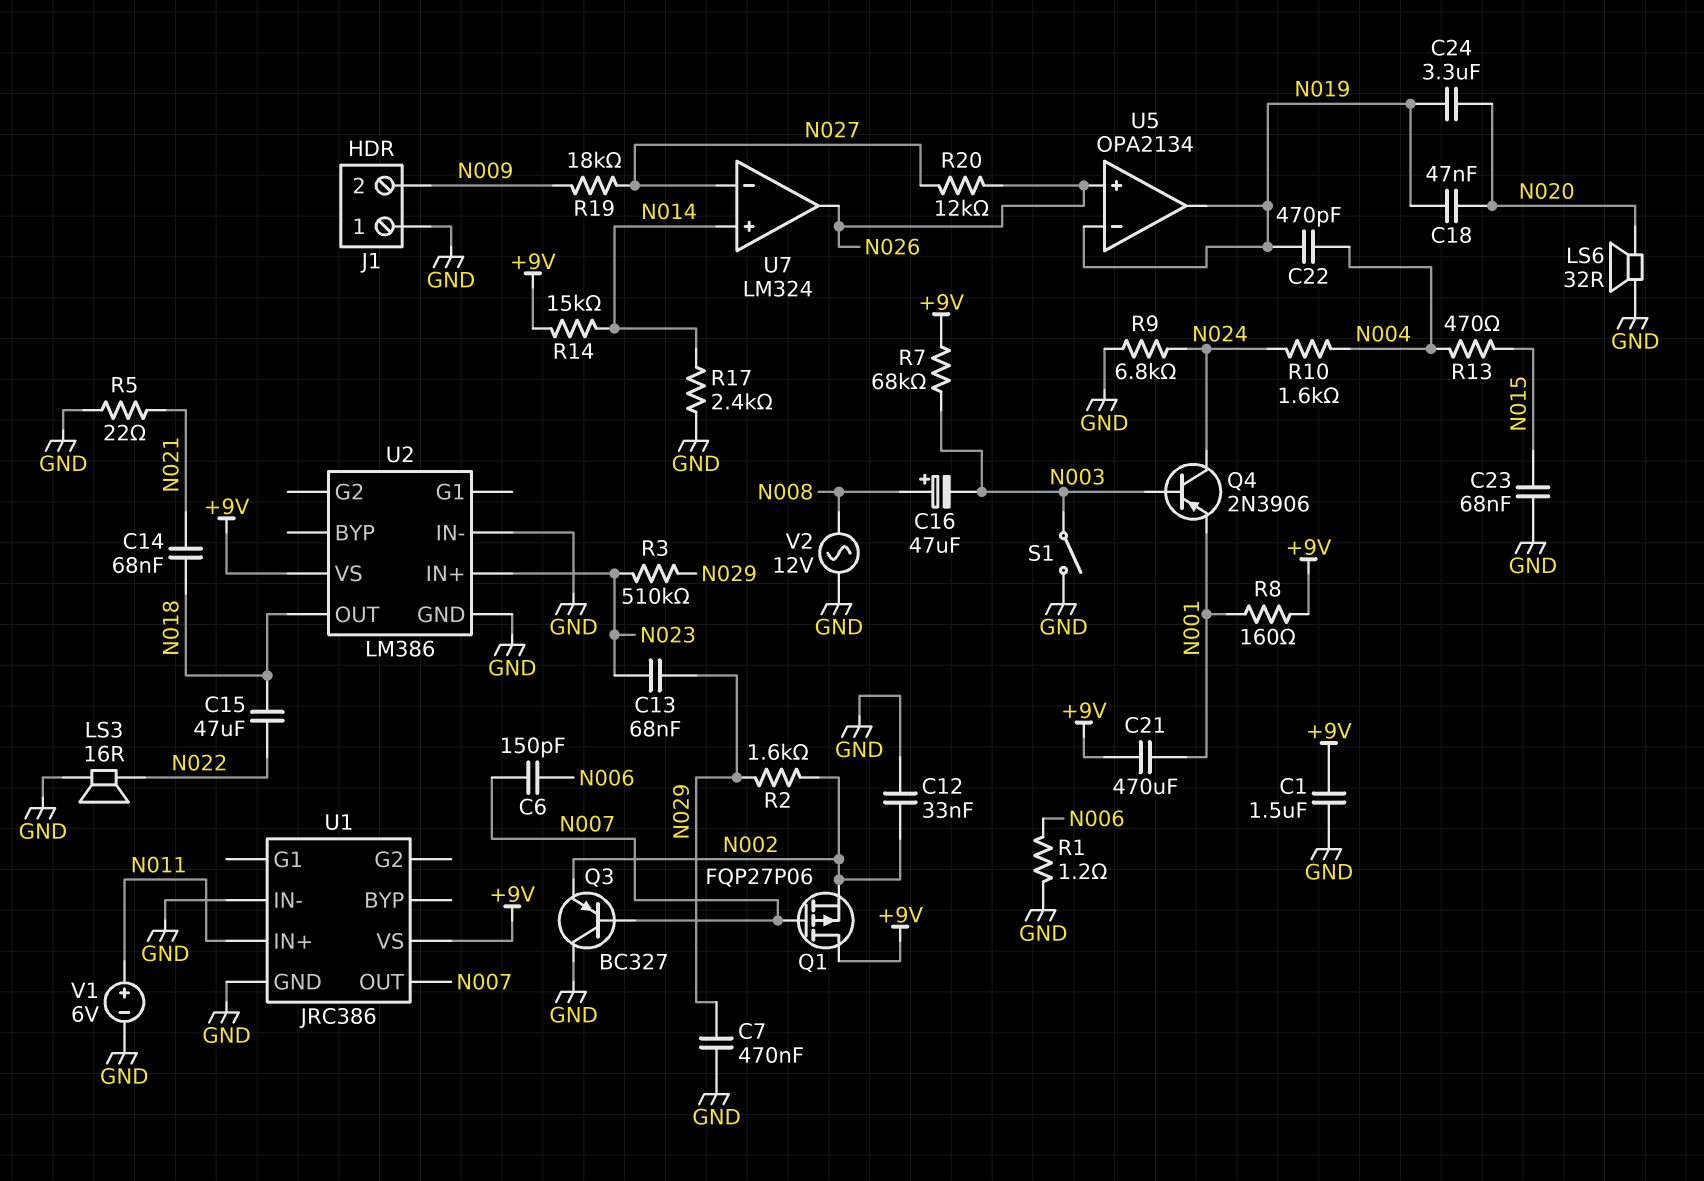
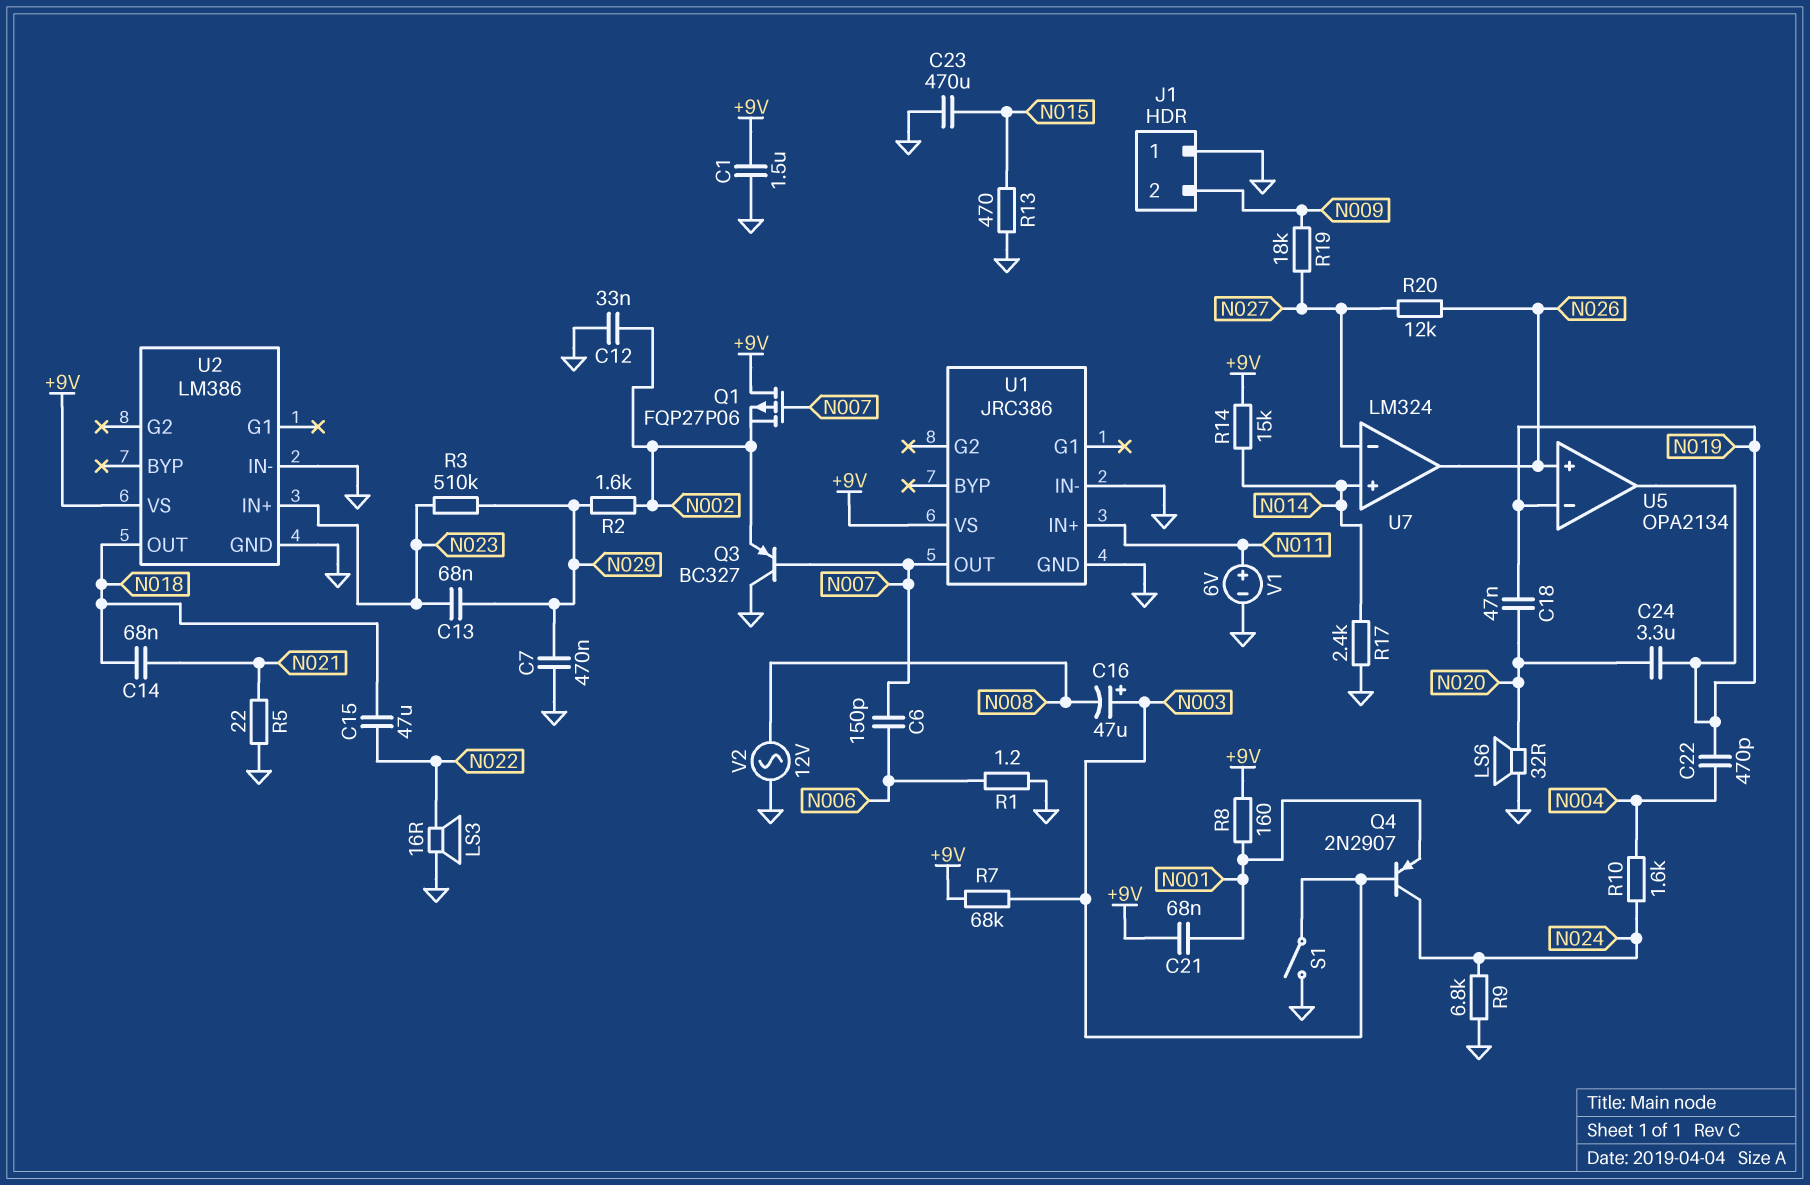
C16: 47uF (plus N008, minus N003) -> 47uF (plus N003, minus N008)
C21: 470uF (+9V, N001) -> 68nF (+9V, N001)
C23: 68nF (GND, N015) -> 470uF (GND, N015)
Q4: PNP 2N3906 (B N003, C N024, E N001) -> PNP 2N2907 (B N003, C N024, E N001)
R13: 470 (N004, N015) -> 470 (GND, N015)

